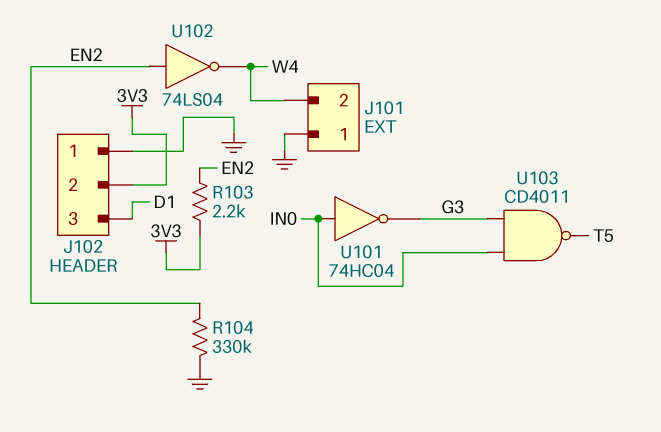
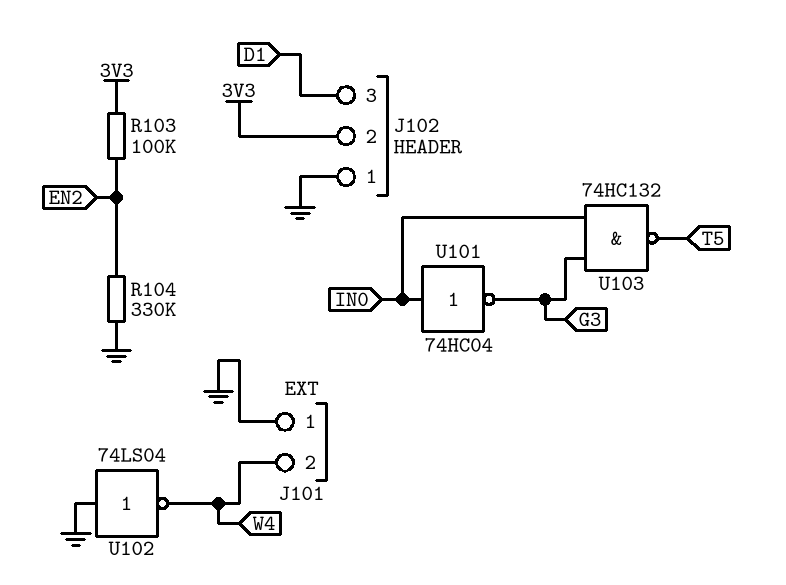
R103: 2.2k (3V3, EN2) -> 100k (3V3, EN2)
U102: NOT 74LS04 (in EN2, out W4) -> NOT 74LS04 (in GND, out W4)
U103: NAND CD4011 (in G3, in IN0, out T5) -> NAND 74HC132 (in G3, in IN0, out T5)

